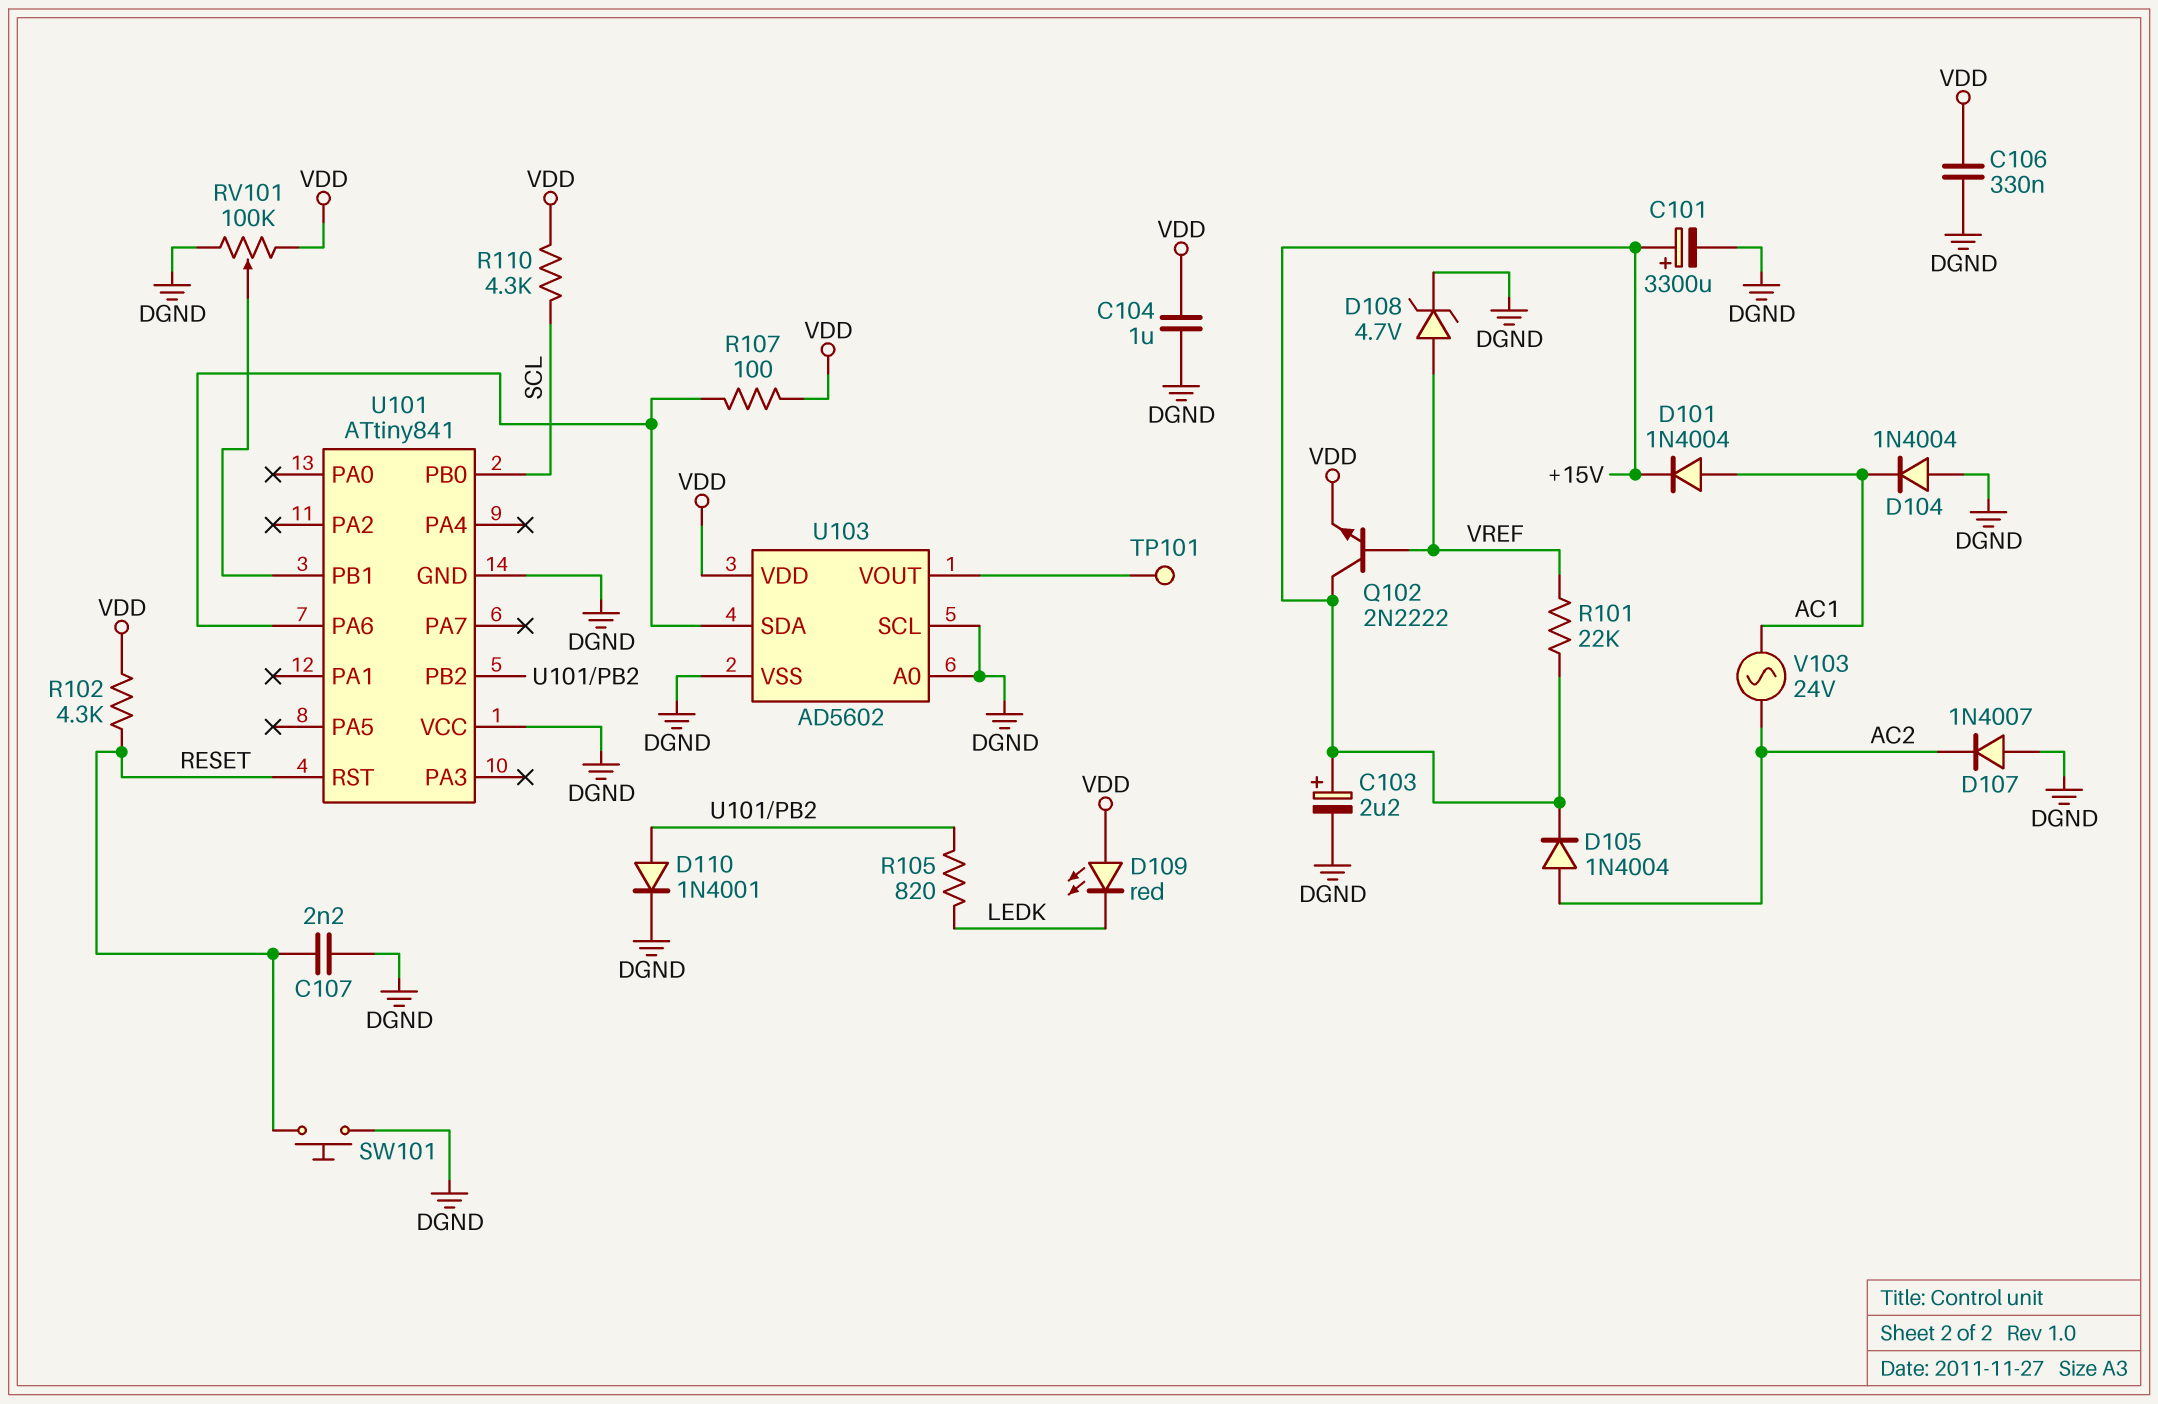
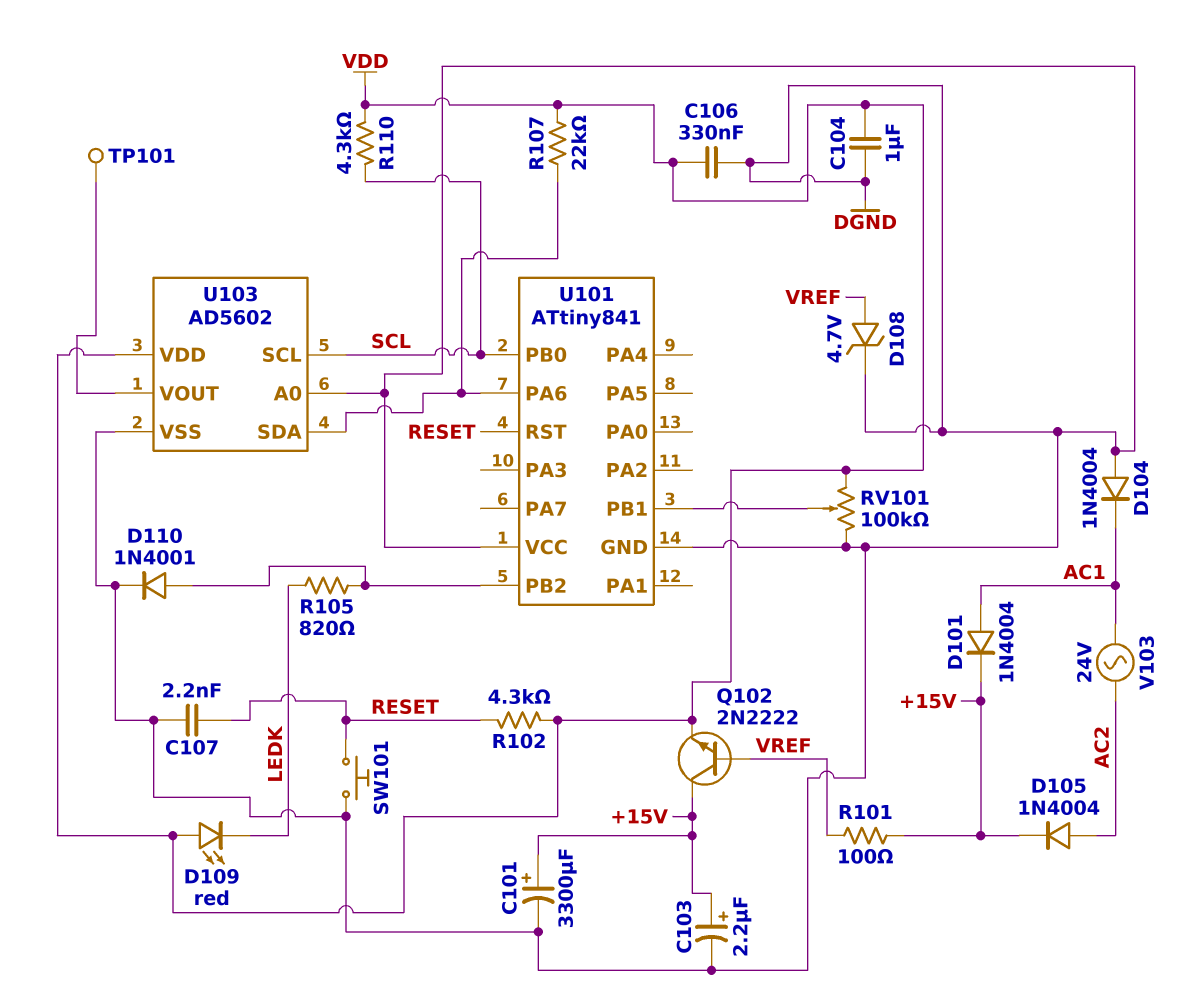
D107: diode 1N4007 (A DGND, K AC2) -> none
R101: 22k (+15V, VREF) -> 100 (+15V, VREF)
R107: 100 (U101/PA6, VDD) -> 22k (U101/PA6, VDD)
U103 pin SCL: DGND -> SCL

